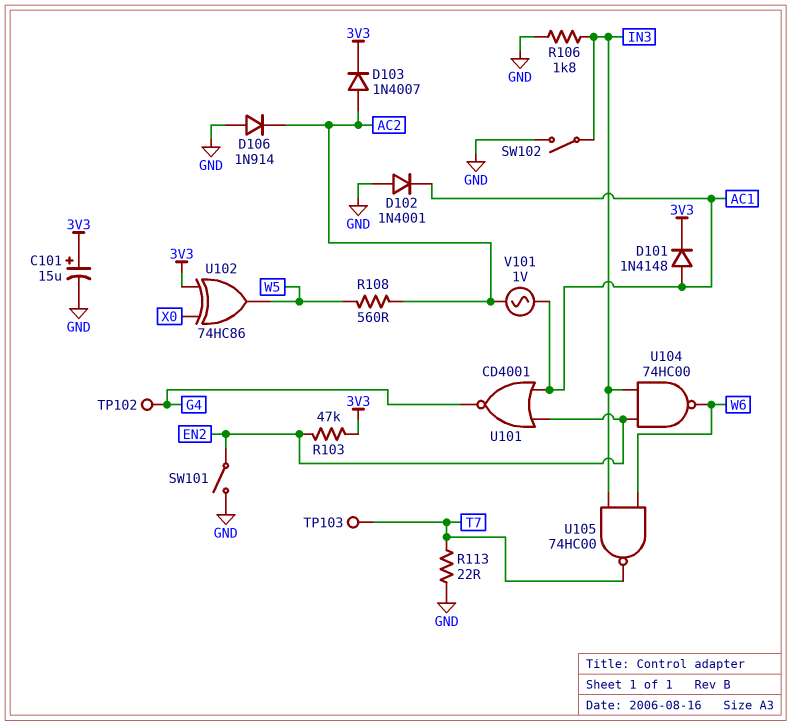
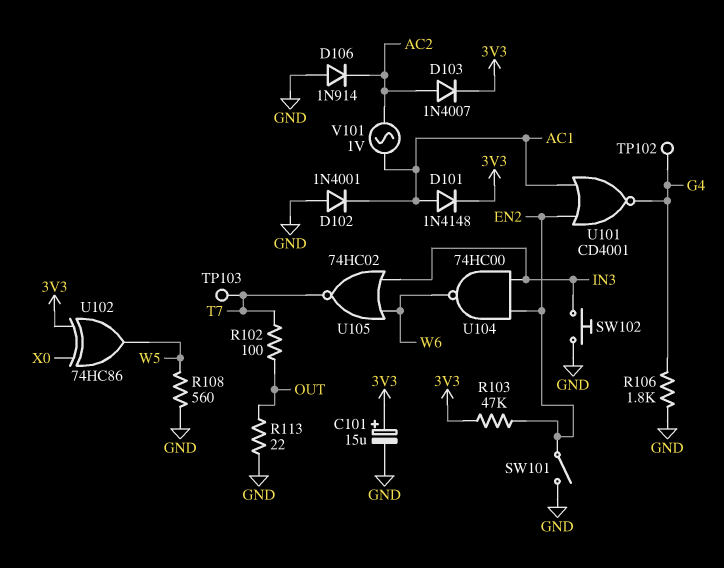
R102: none -> 100 (OUT, T7)
R106: 1.8k (GND, IN3) -> 1.8k (G4, GND)
R108: 560 (AC2, W5) -> 560 (GND, W5)
R113: 22 (GND, T7) -> 22 (GND, OUT)
SW102: switch (GND, IN3) -> button (GND, IN3)
U105: NAND 74HC00 (in IN3, in W6, out T7) -> NOR 74HC02 (in IN3, in W6, out T7)

